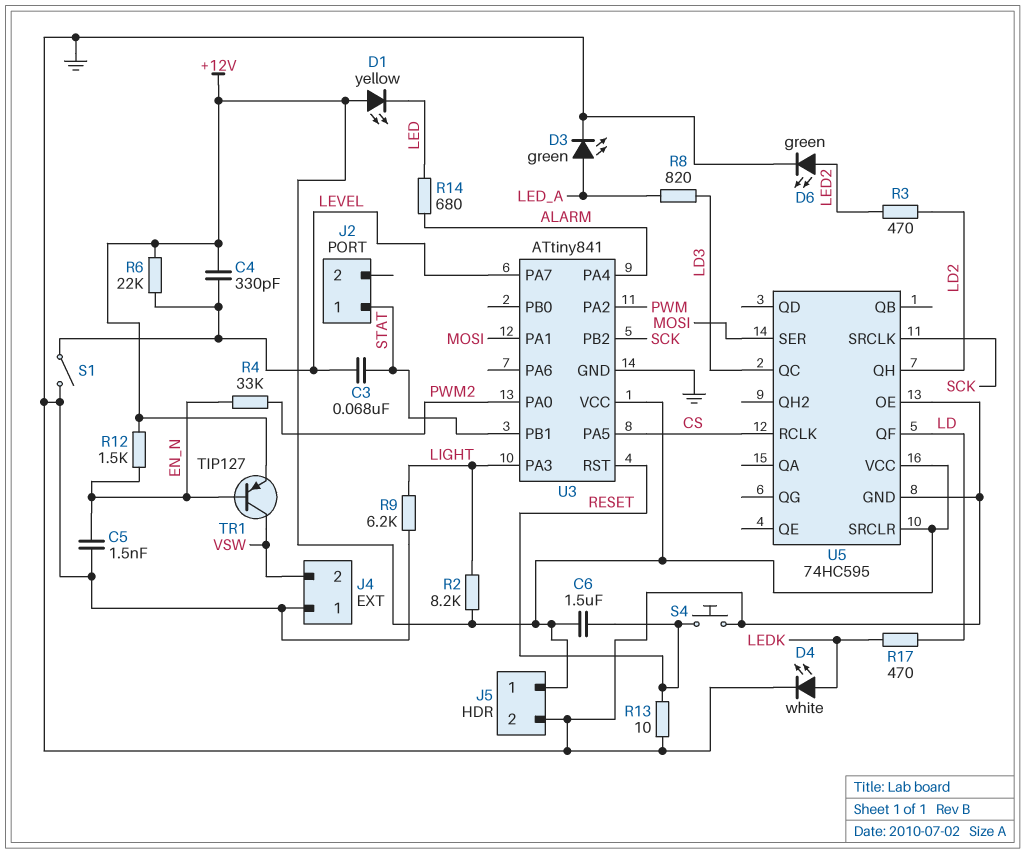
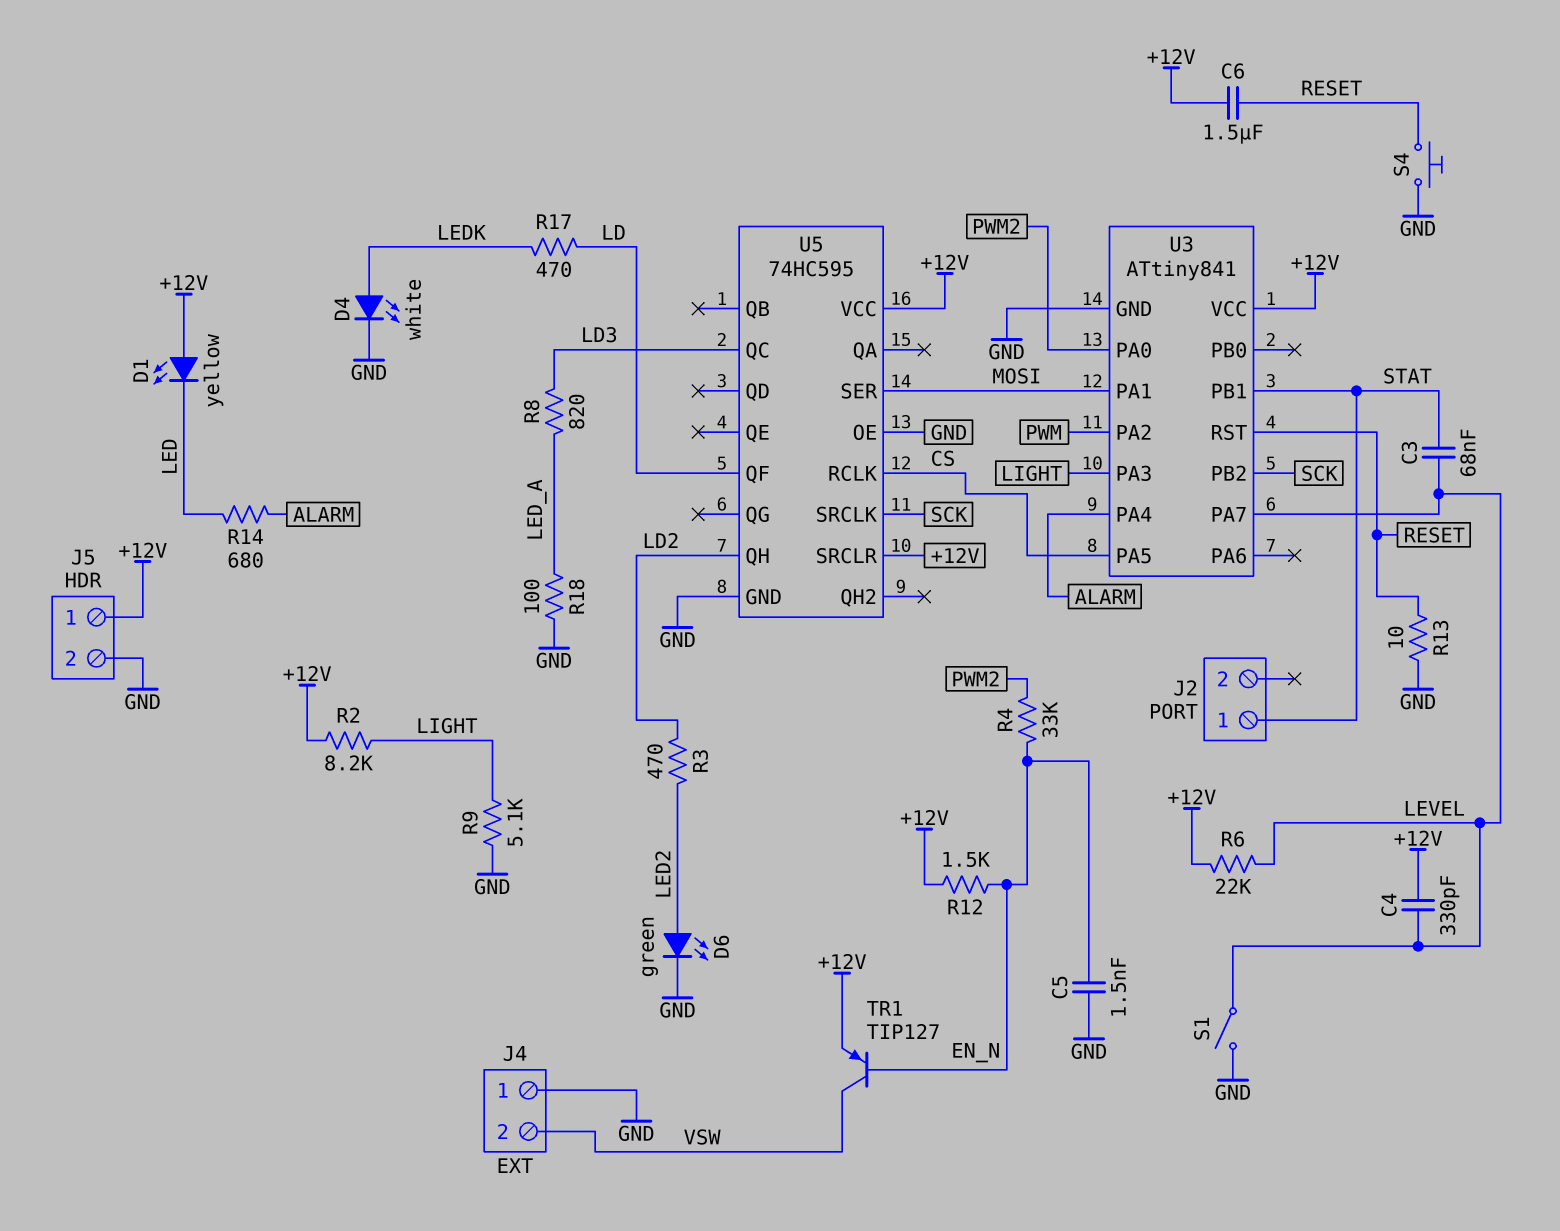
D3: LED green (A LED_A, K GND) -> none
R9: 6.2k (GND, LIGHT) -> 5.1k (GND, LIGHT)
R18: none -> 100 (GND, LED_A)

